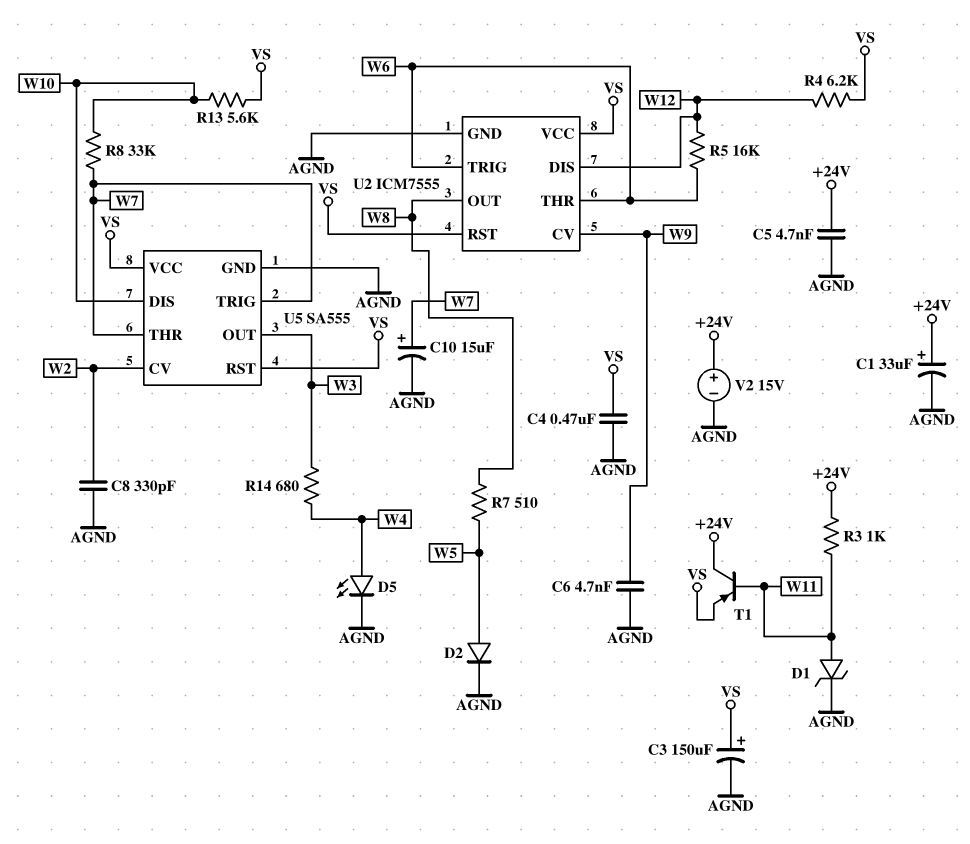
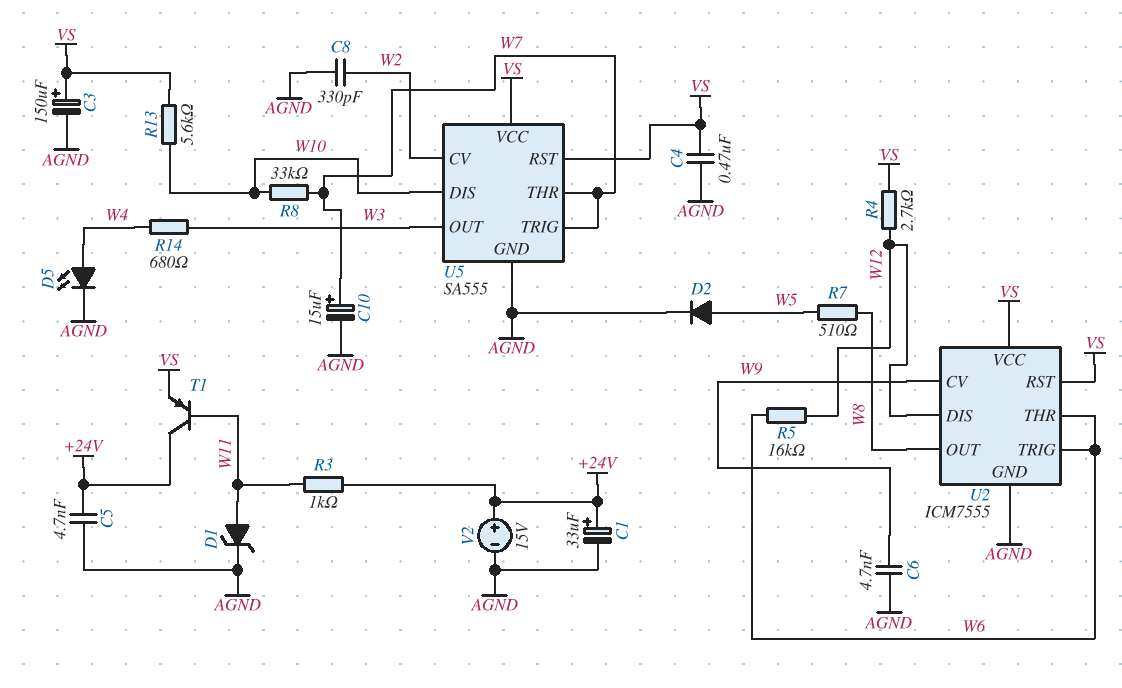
R4: 6.2k (VS, W12) -> 2.7k (VS, W12)

